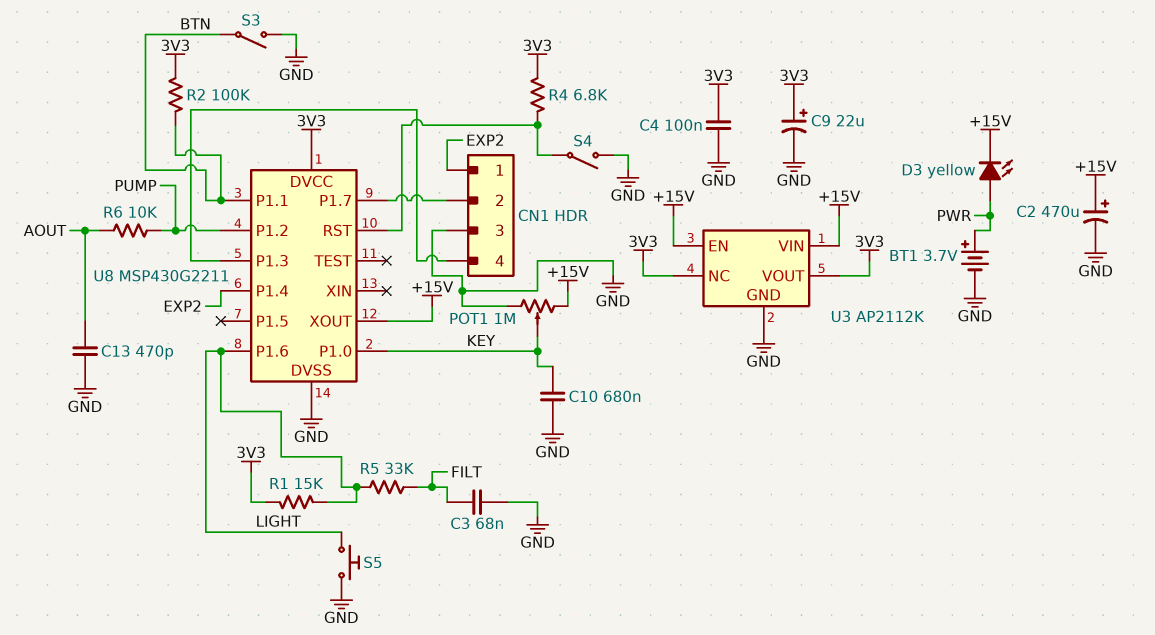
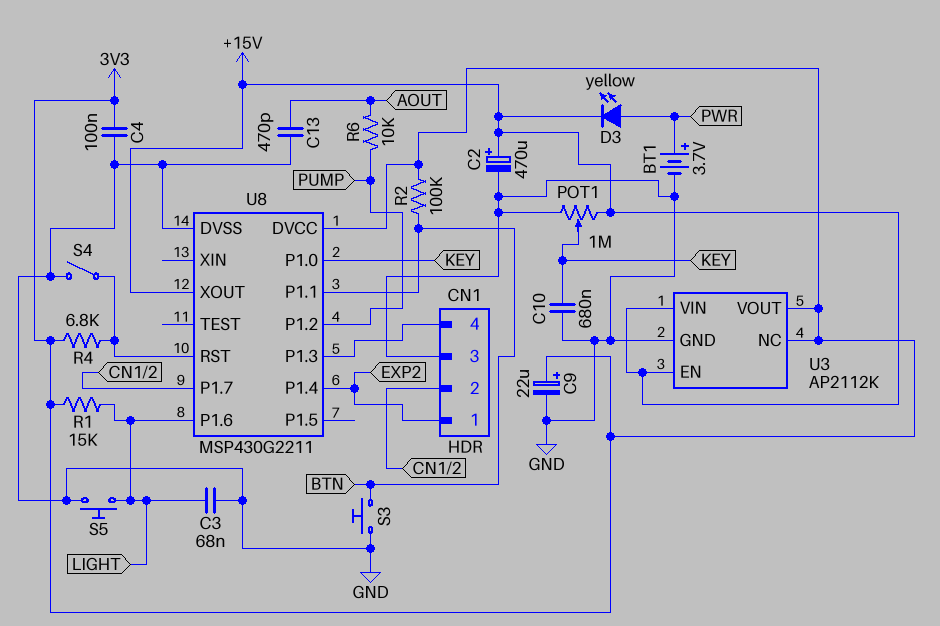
C3: 68nF (FILT, GND) -> 68nF (GND, LIGHT)
R5: 33k (FILT, LIGHT) -> none
S3: switch (BTN, GND) -> button (BTN, GND)

